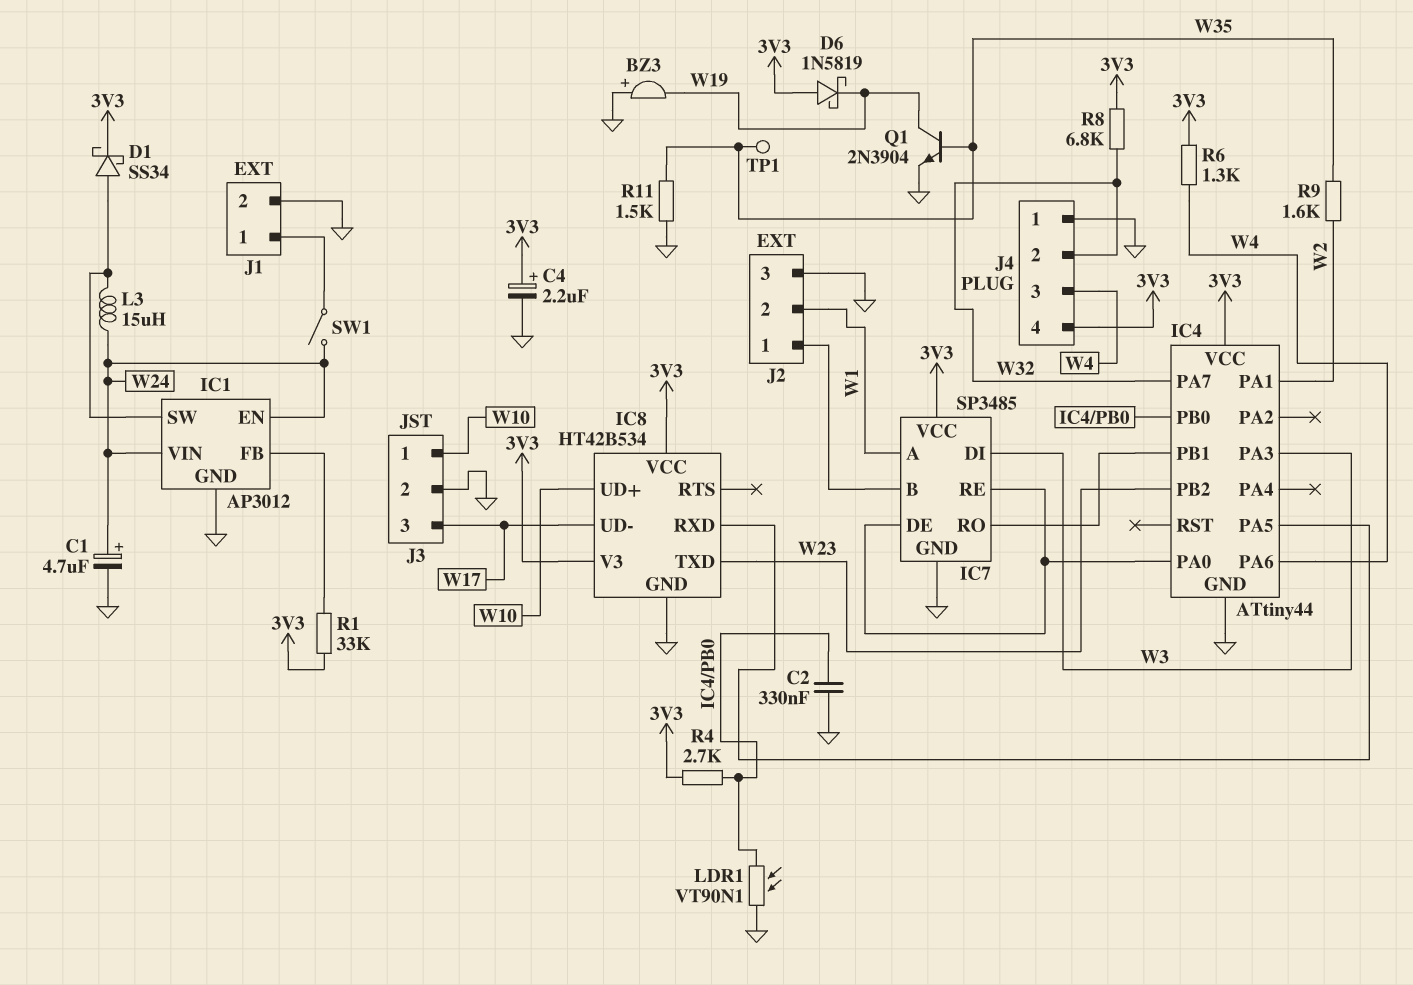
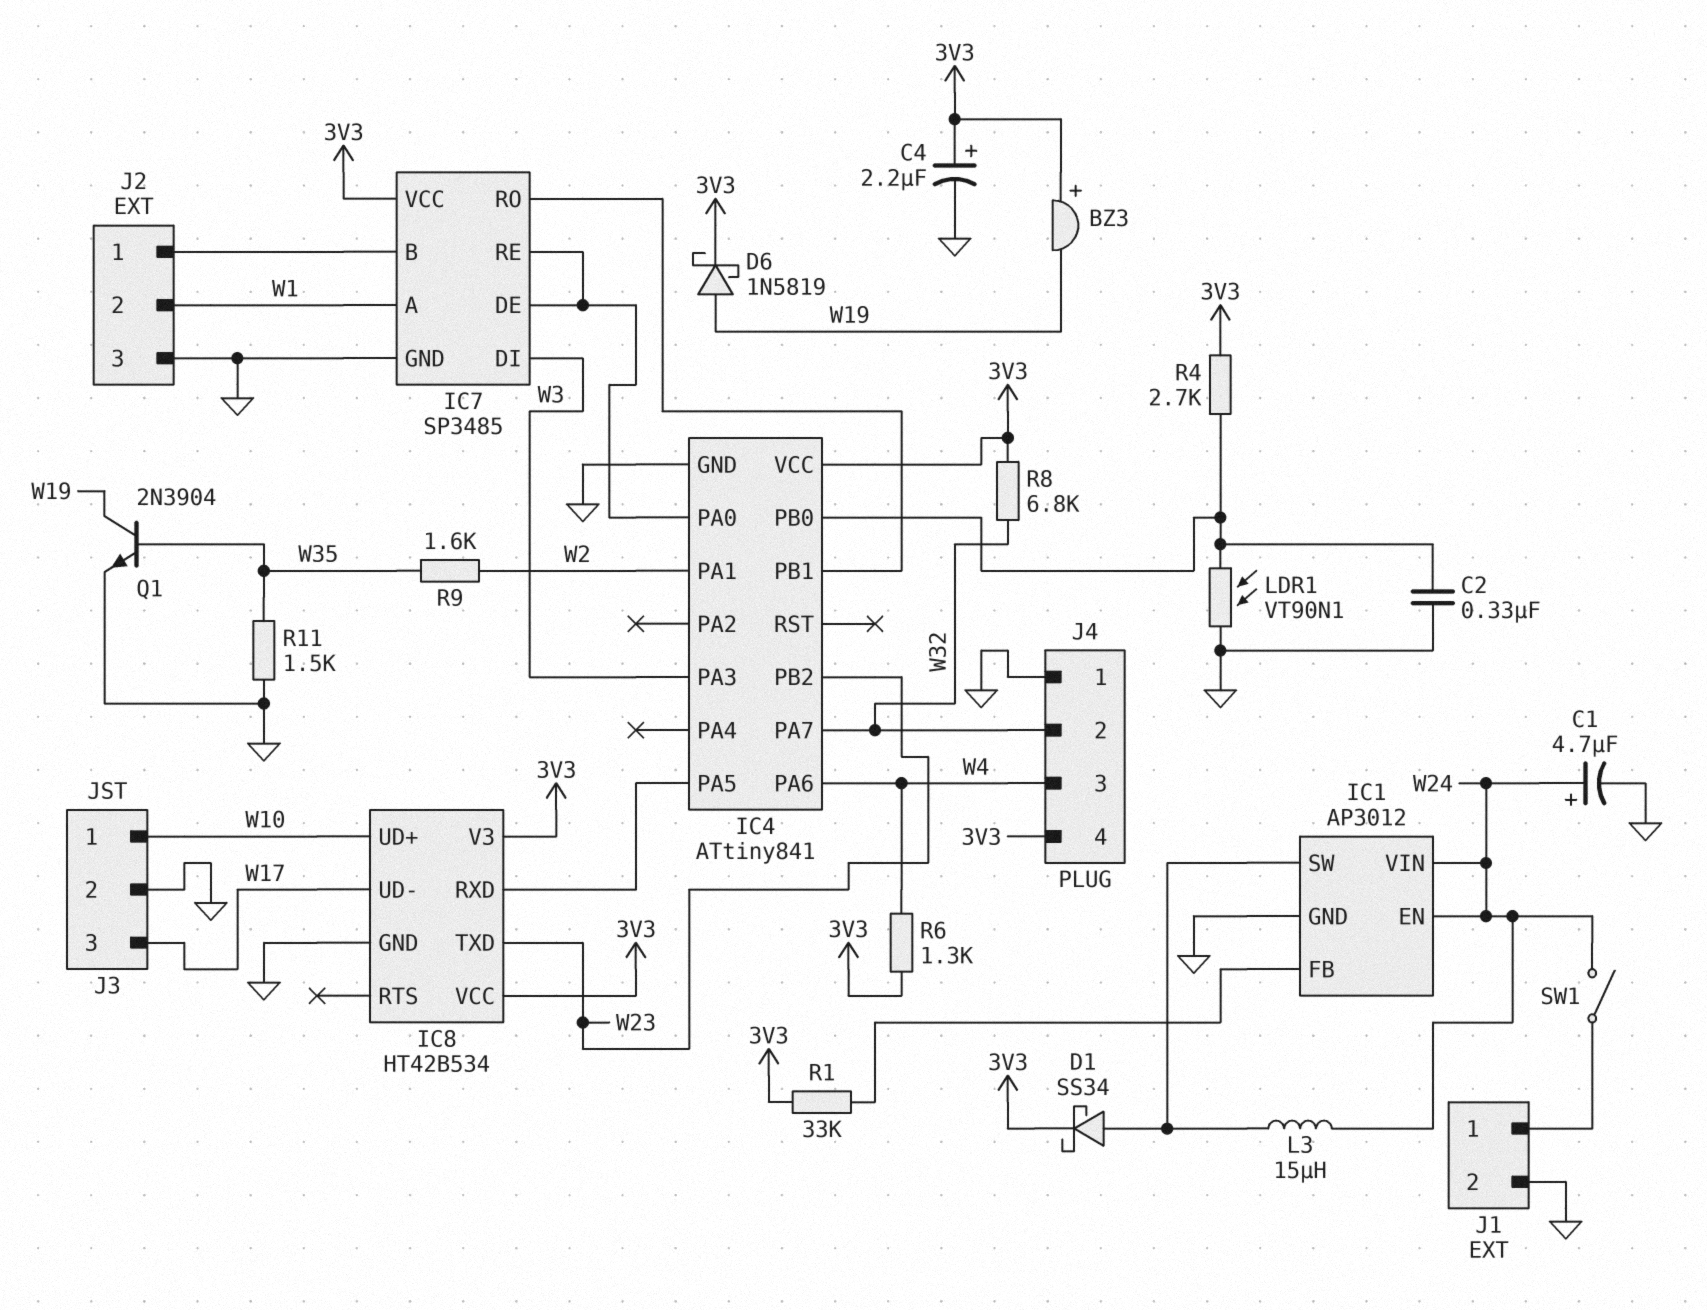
BZ3: buzzer (plus GND, minus W19) -> buzzer (plus 3V3, minus W19)
D6: schottky 1N5819 (A 3V3, K W19) -> schottky 1N5819 (A W19, K 3V3)
IC4: ATtiny44 -> ATtiny841
TP1: test point (W35) -> none

